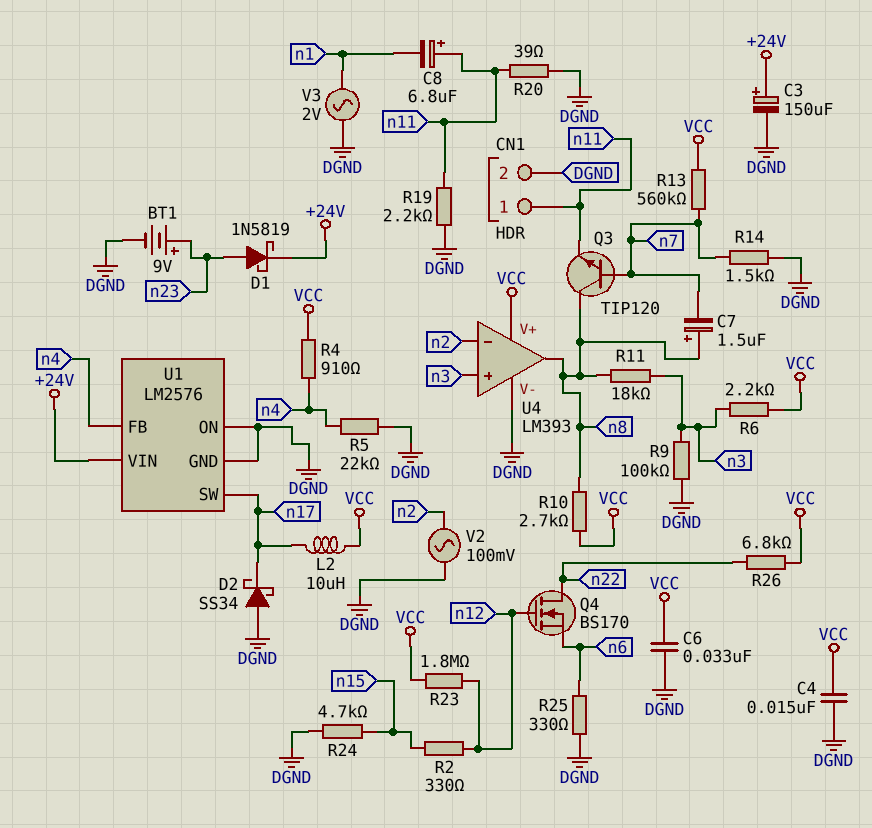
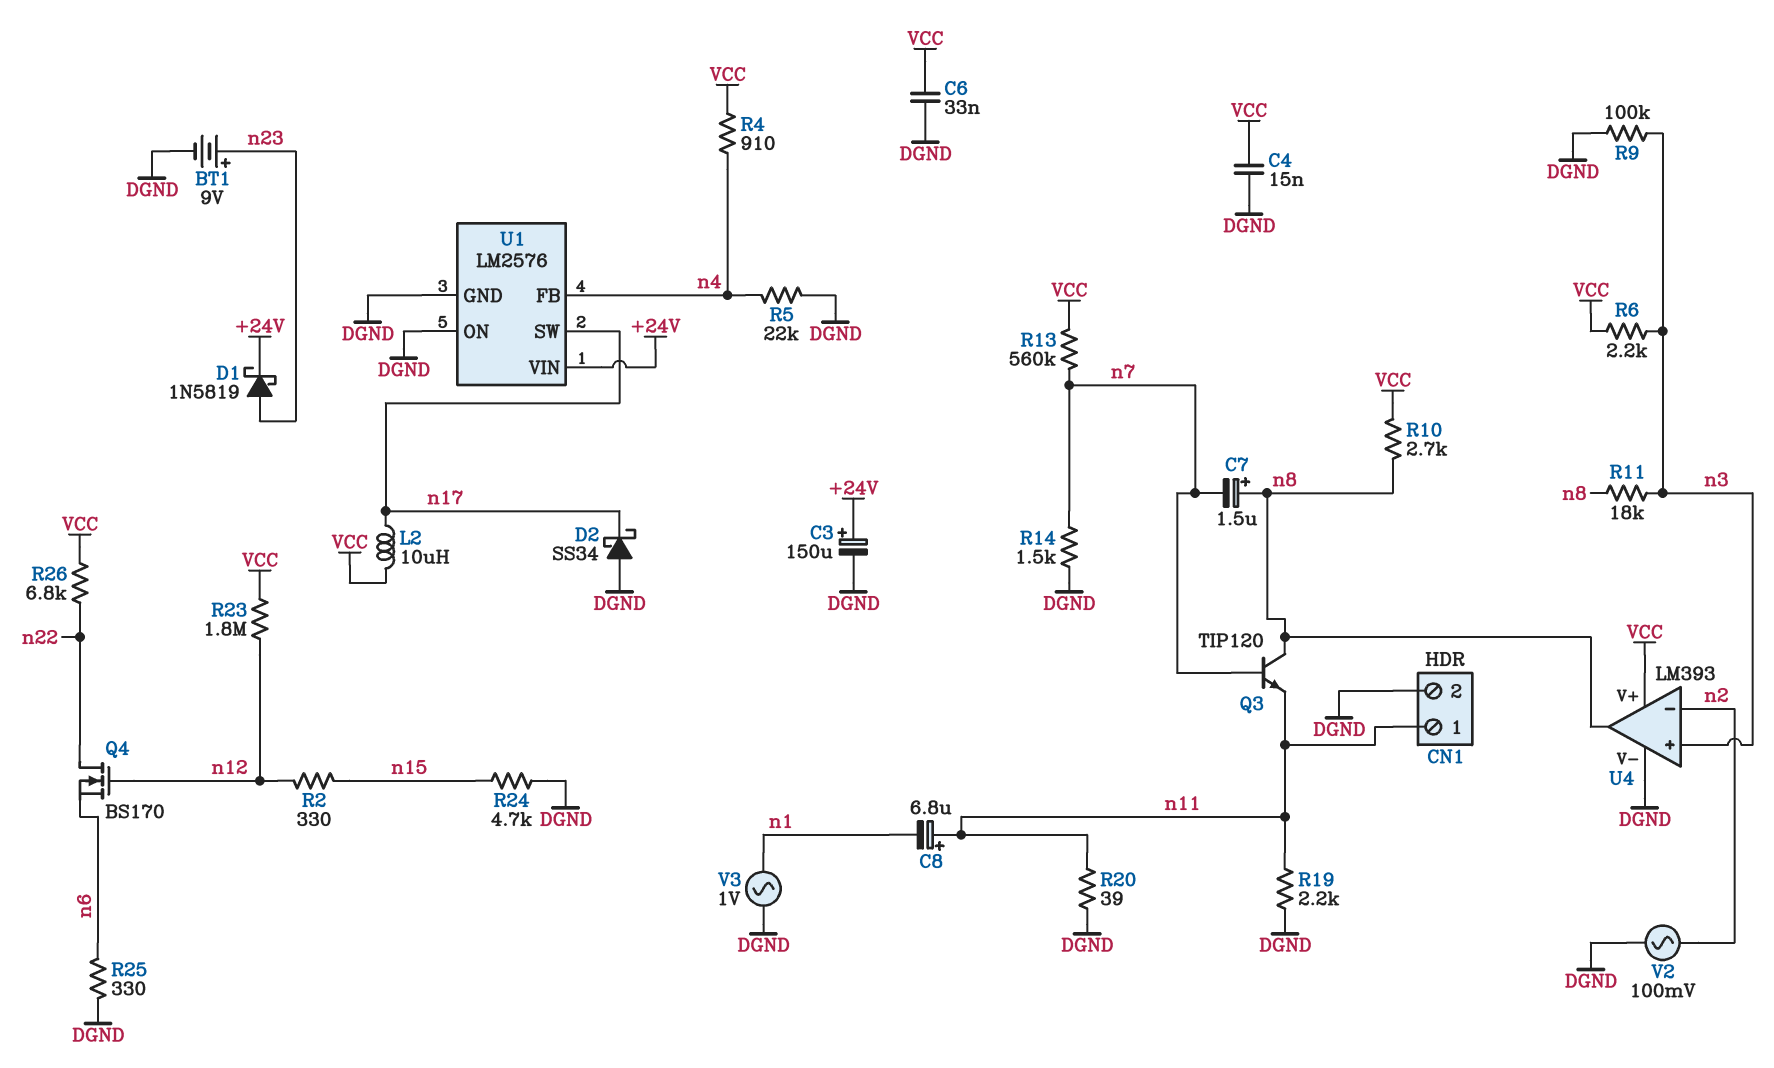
V3: AC 2V (DGND, n1) -> AC 1V (DGND, n1)

